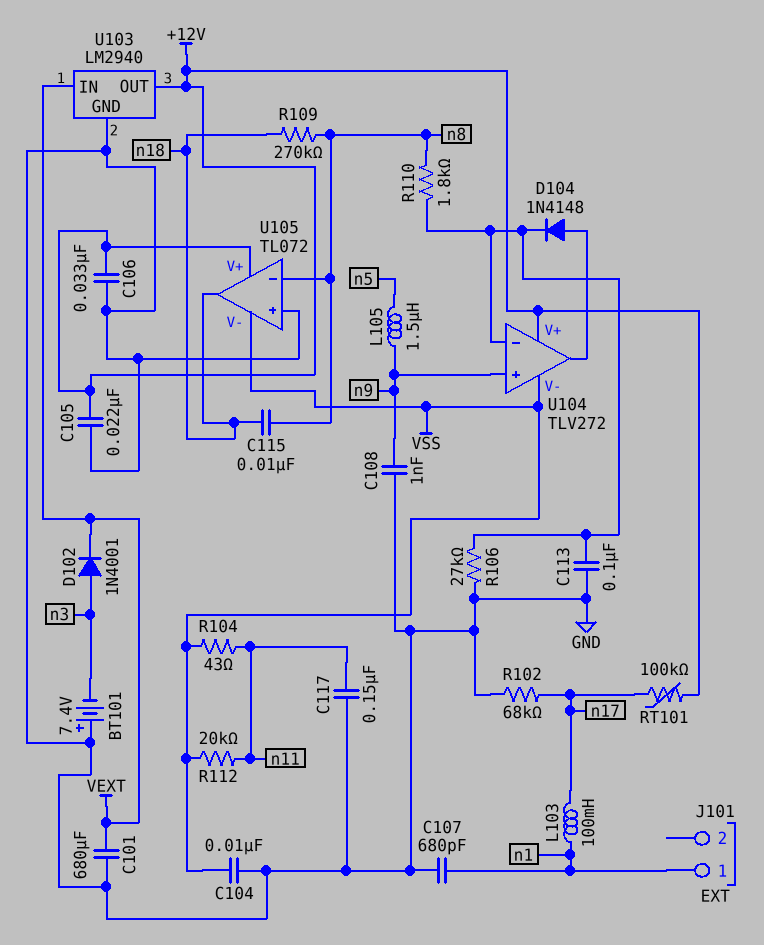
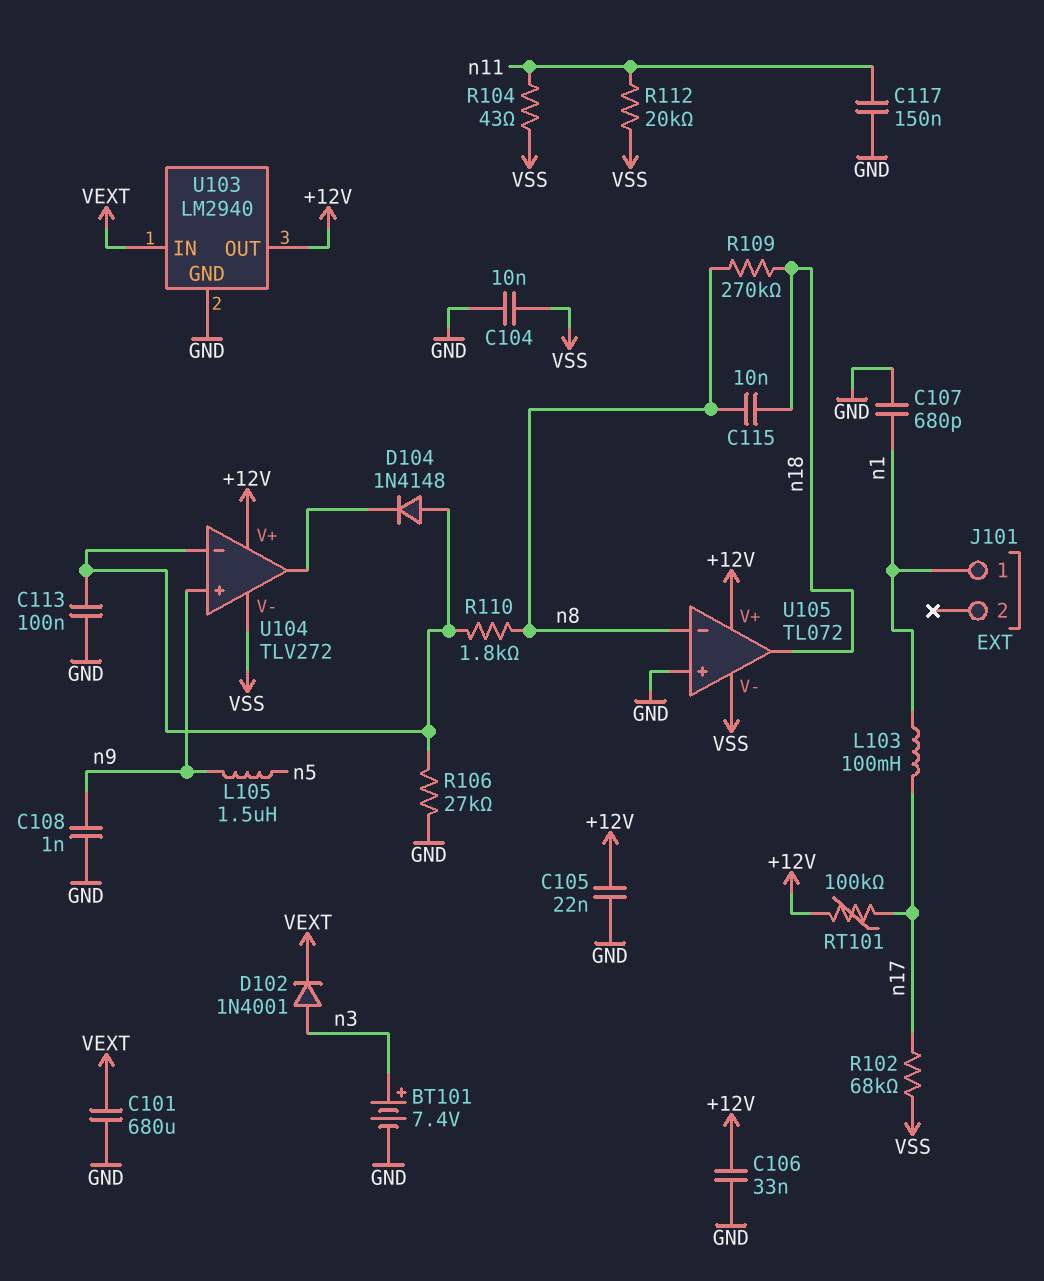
BT101: 7.4V (plus GND, minus n3) -> 7.4V (plus n3, minus GND)
D104: diode 1N4148 (A U104/out, K U104/in-) -> diode 1N4148 (A U104/in-, K U104/out)
R102: 68k (GND, n17) -> 68k (VSS, n17)

